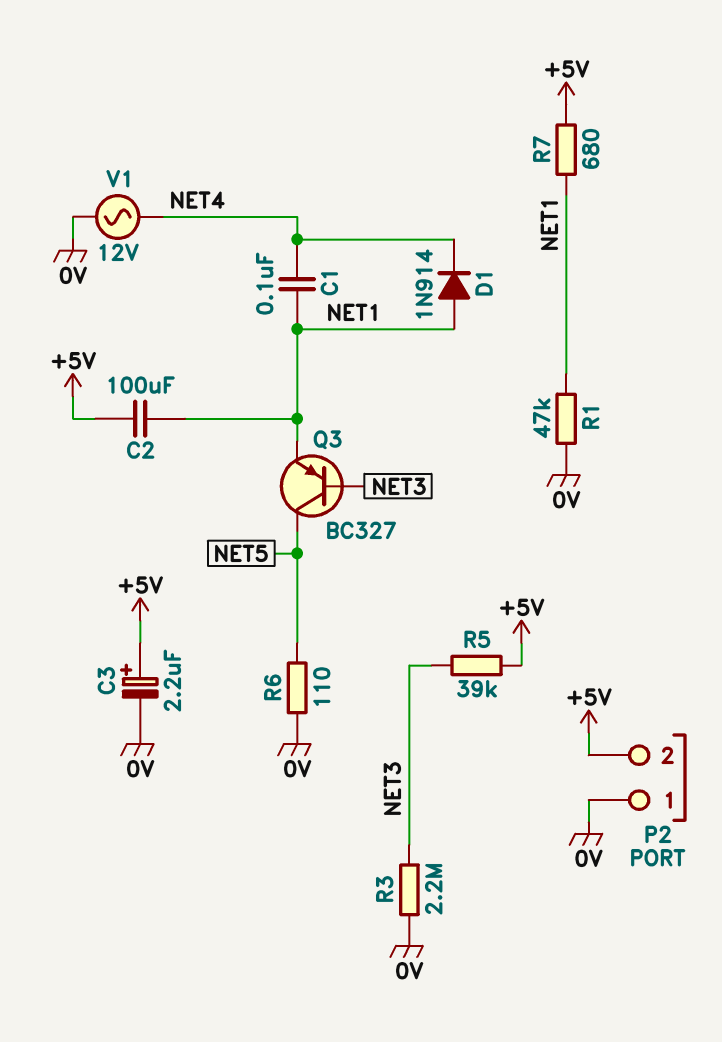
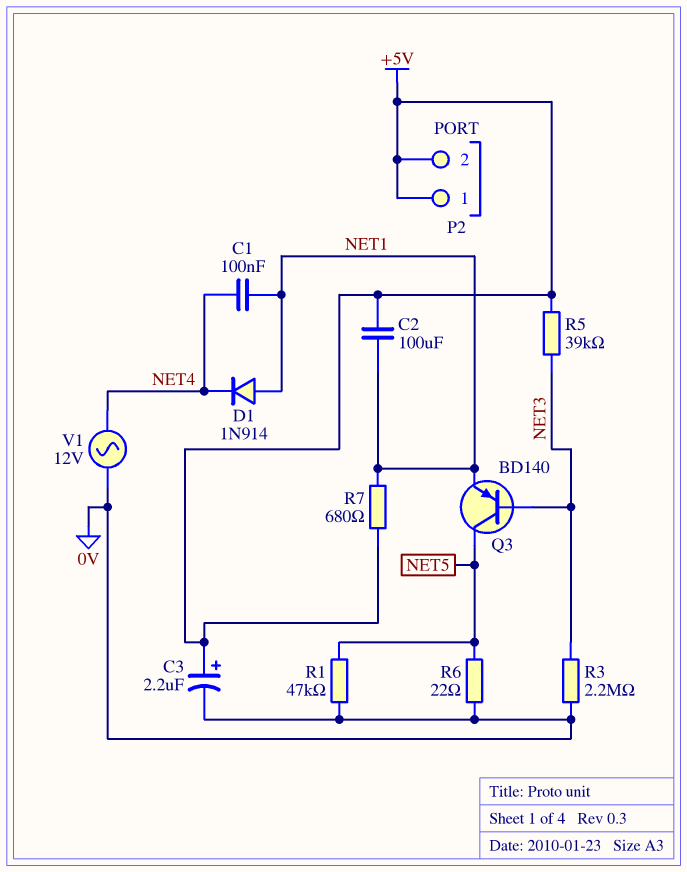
P2 pin 1: 0V -> +5V
Q3: PNP BC327 (B NET3, C NET5, E NET1) -> PNP BD140 (B NET3, C NET5, E NET1)
R1: 47k (0V, NET1) -> 47k (0V, NET5)
R6: 110 (0V, NET5) -> 22 (0V, NET5)

